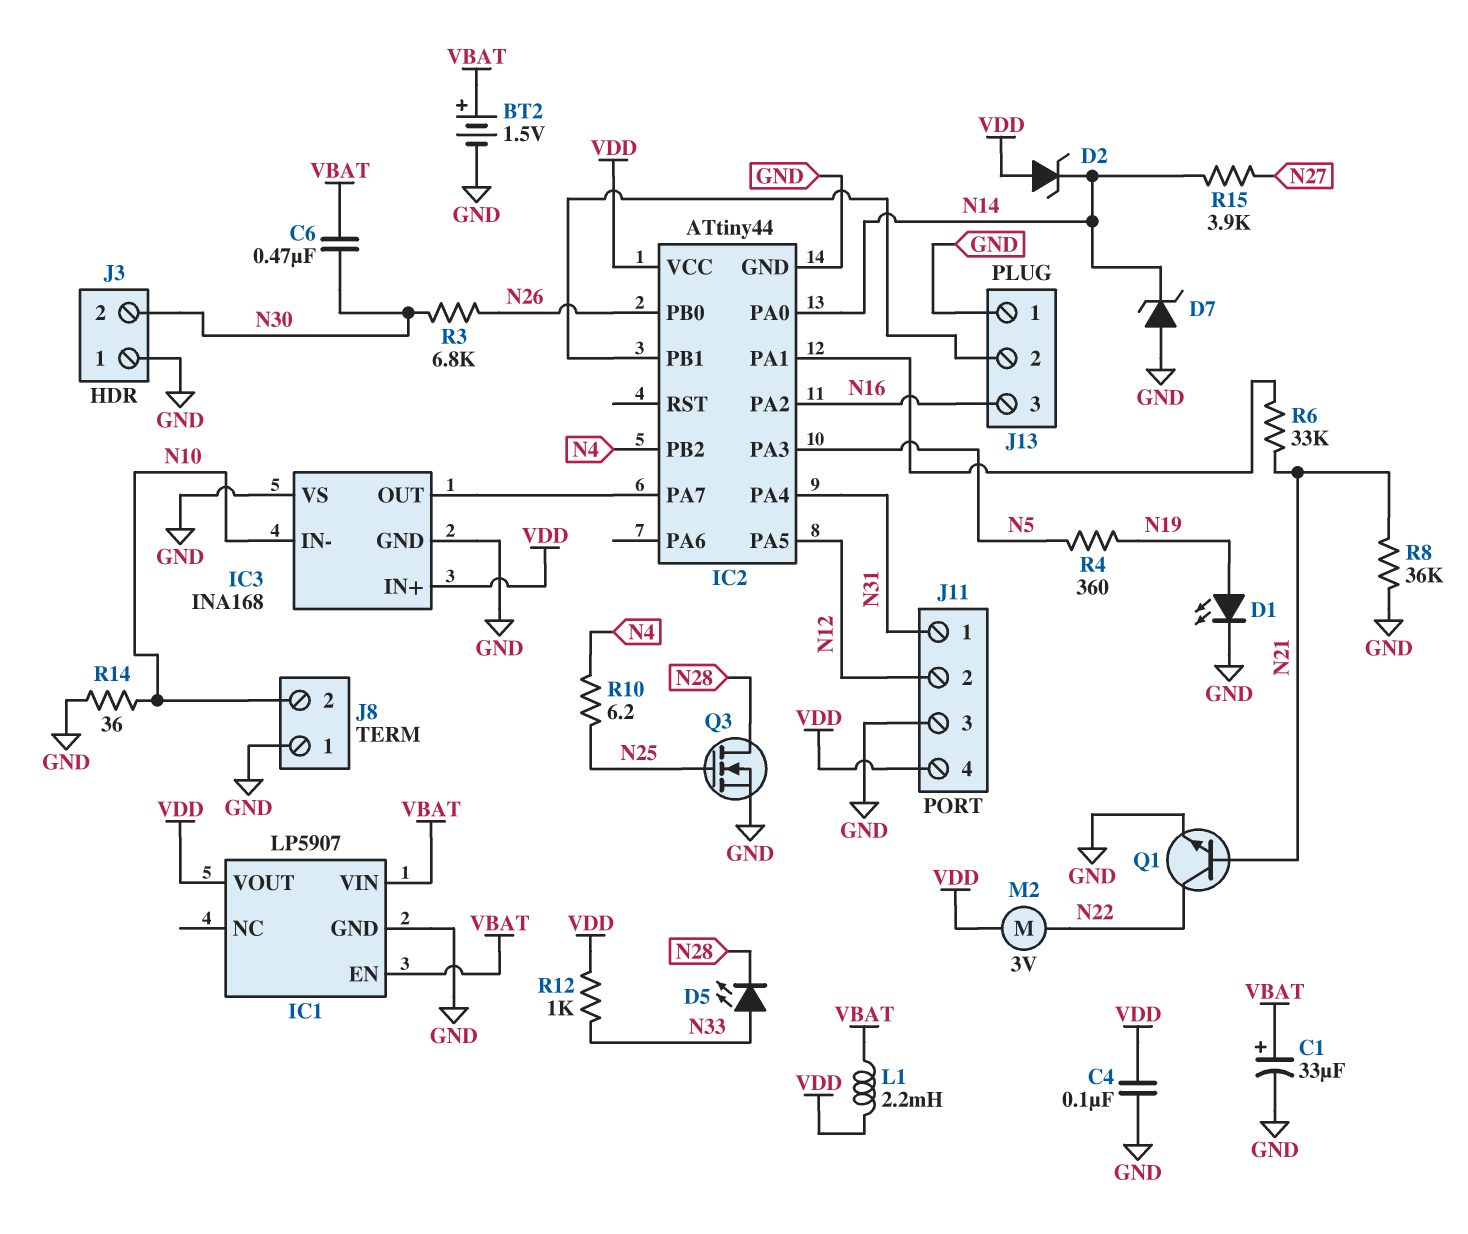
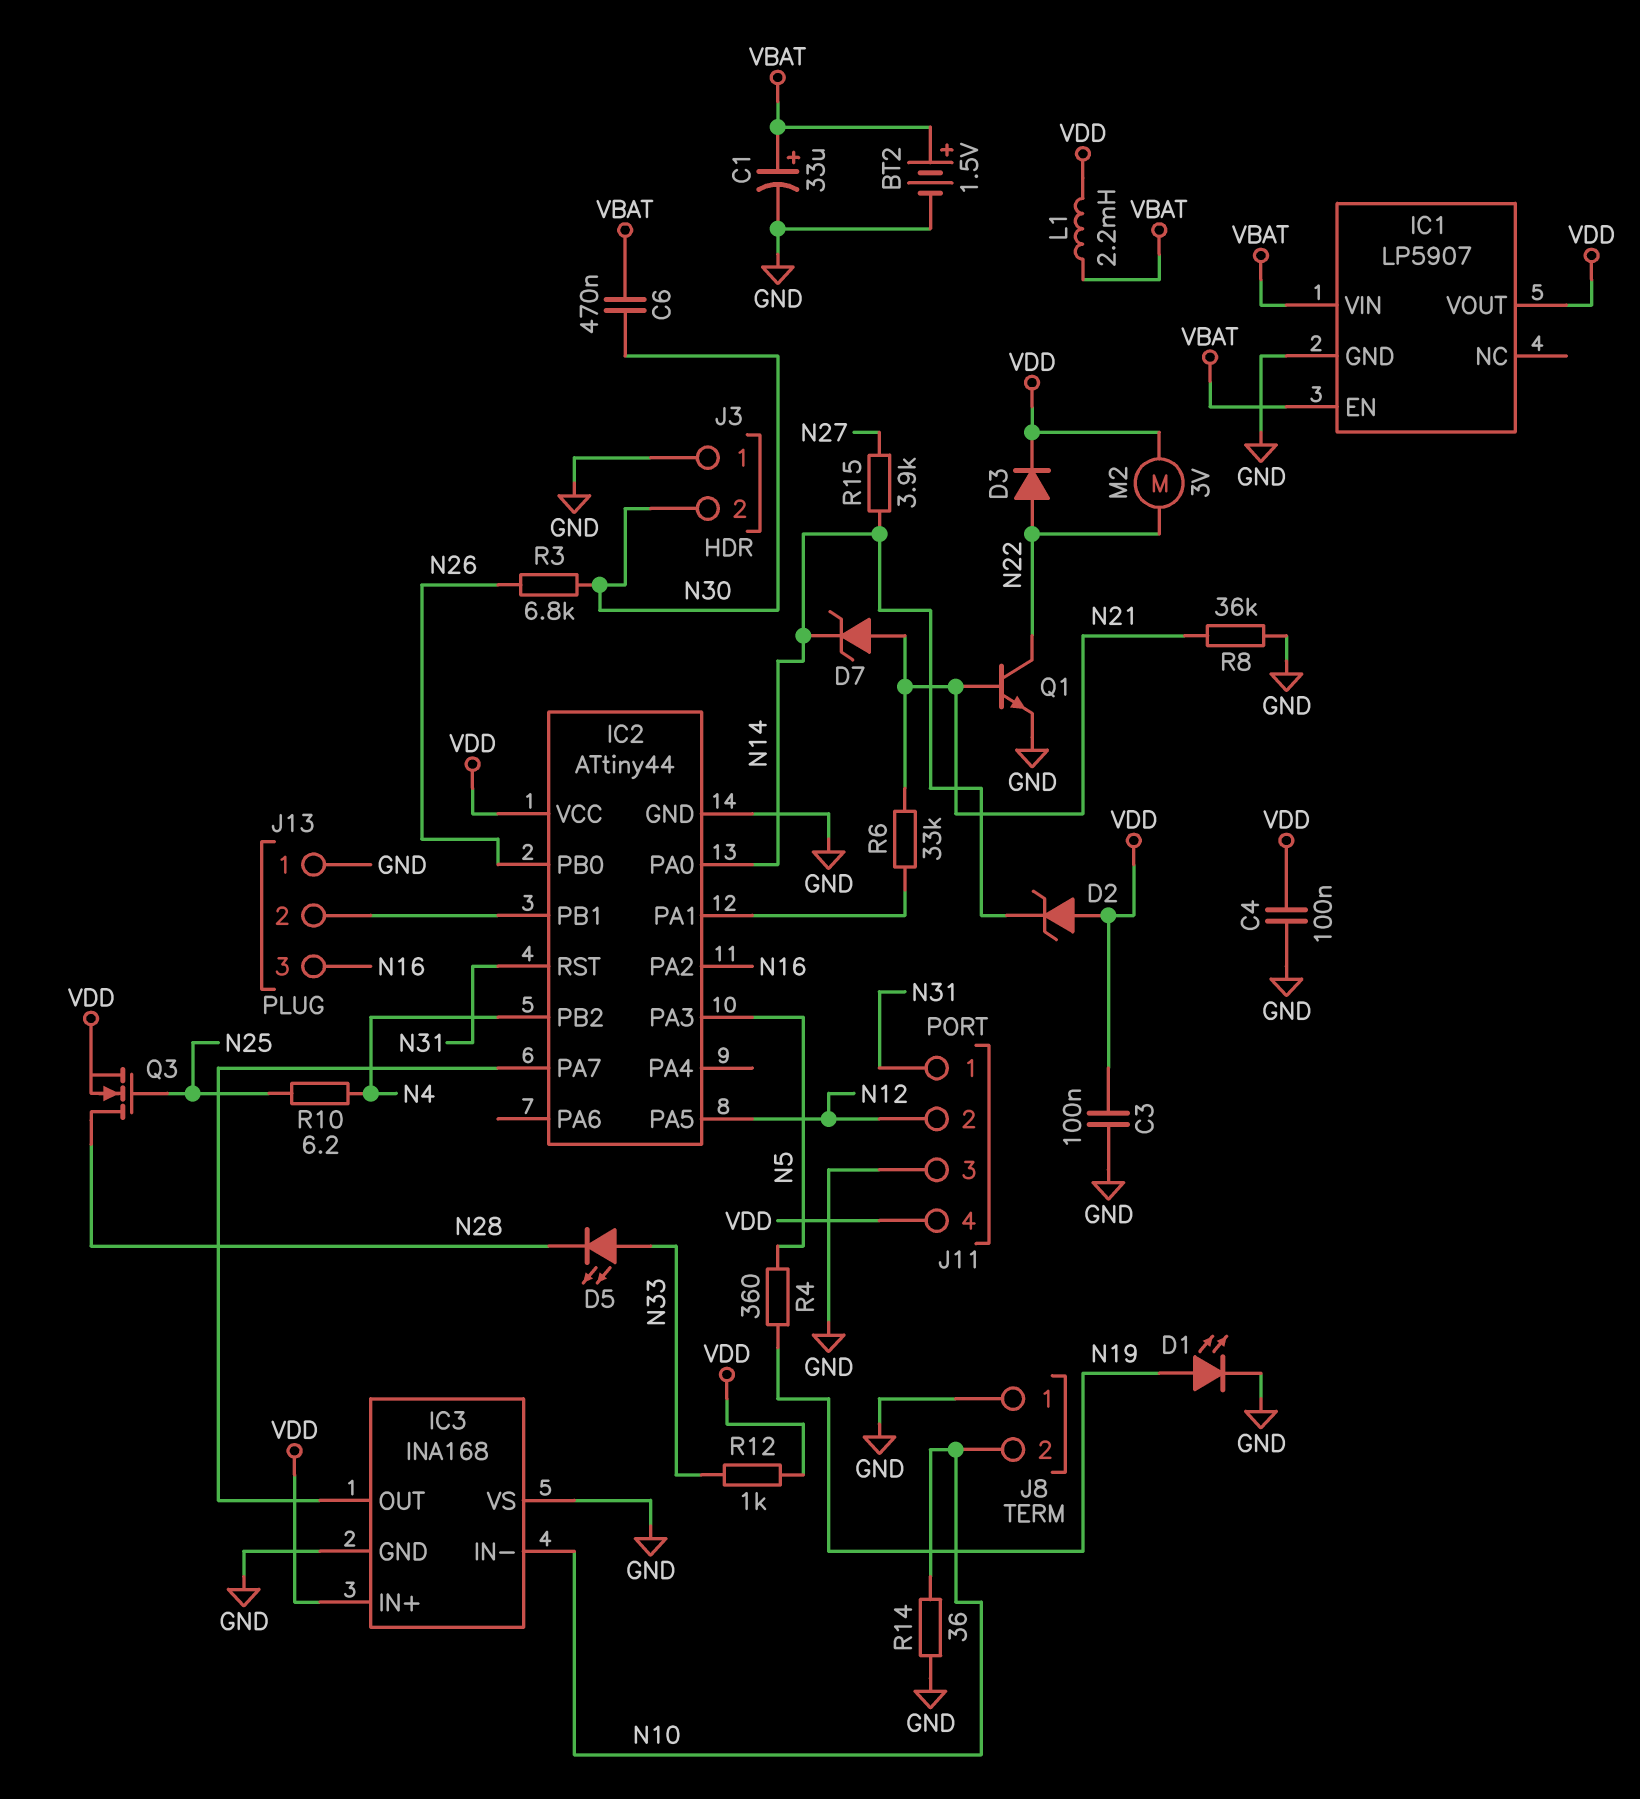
C3: none -> 100nF (GND, VDD)
D3: none -> diode (A N22, K VDD)
D7: zener (A GND, K N14) -> zener (A N21, K N14)
IC2 pin PA4: N31 -> none
IC2 pin RST: none -> N31
Q3: NMOS (G N25, D N28, S GND) -> NMOS (G N25, D N28, S VDD)

